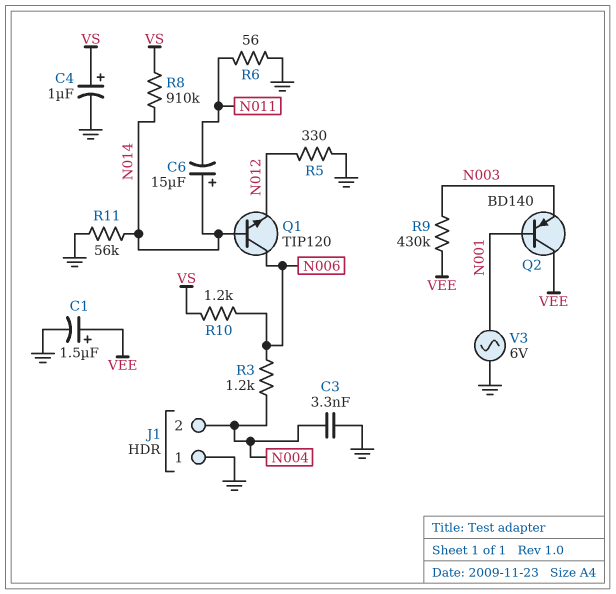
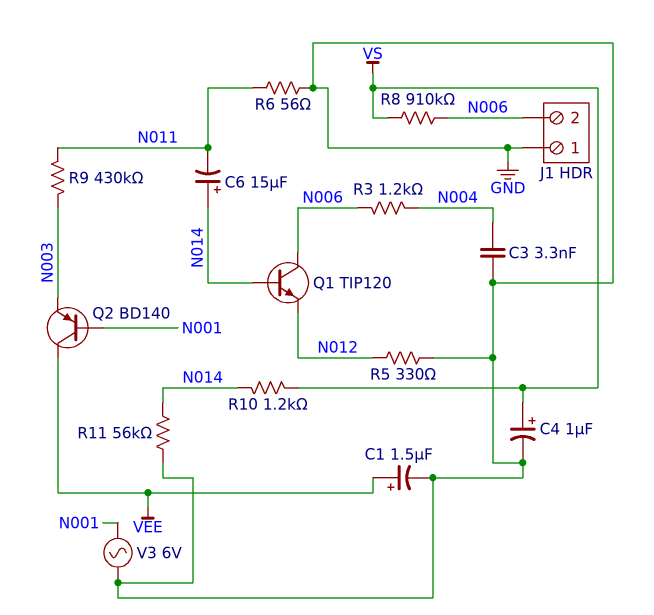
J1 pin 2: N004 -> N006
R8: 910k (N014, VS) -> 910k (N006, VS)
R9: 430k (N003, VEE) -> 430k (N003, N011)
R10: 1.2k (N006, VS) -> 1.2k (N014, VS)

